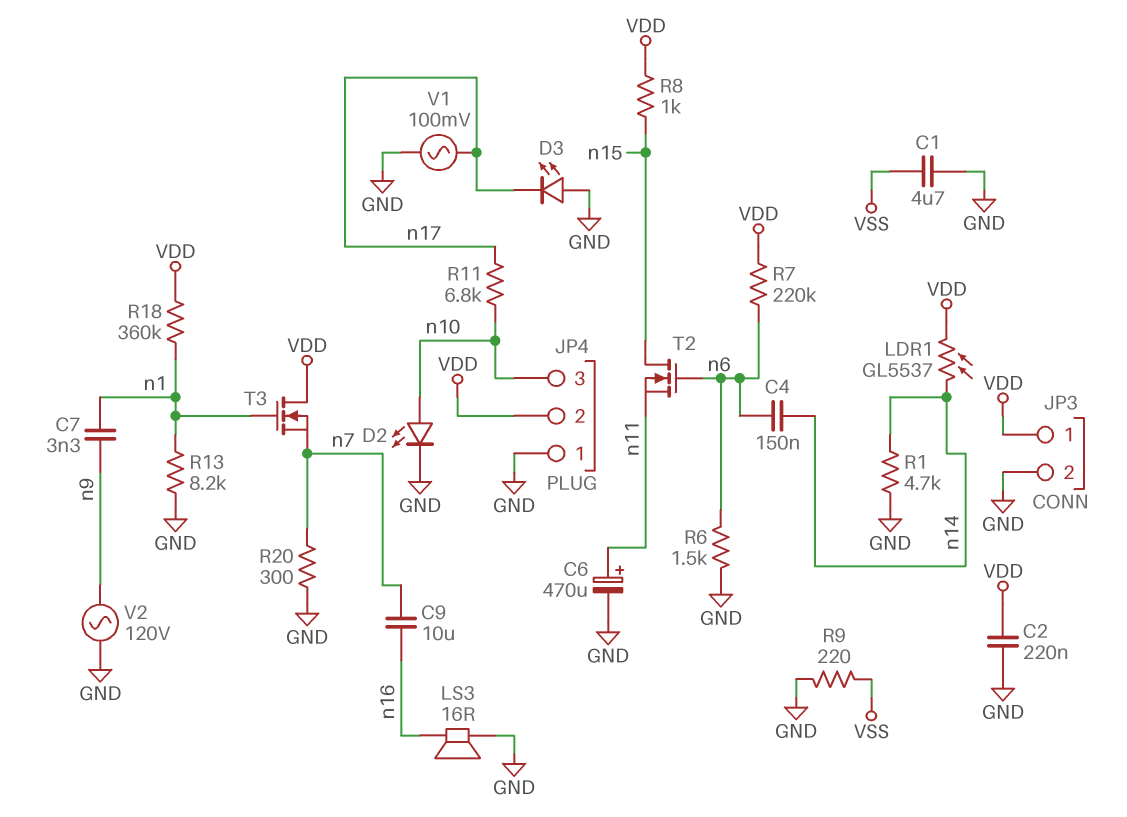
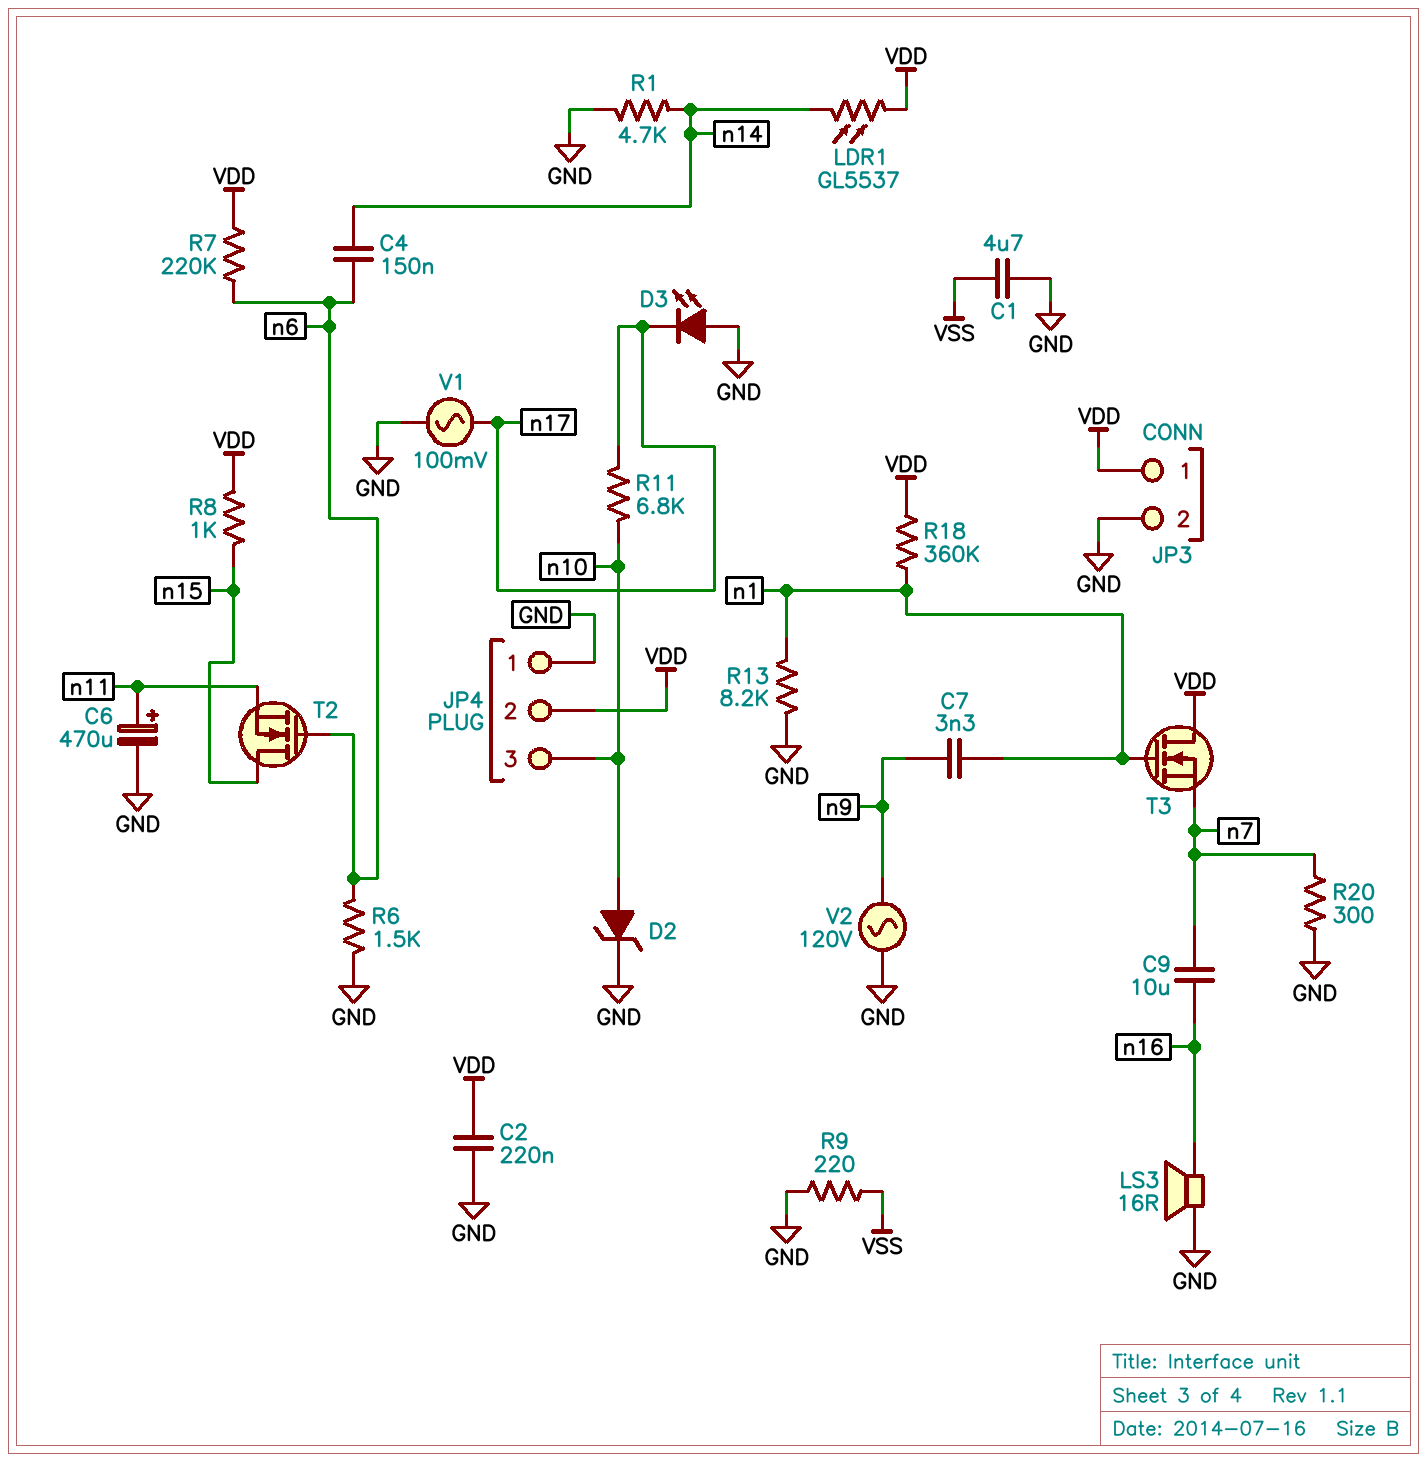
D2: LED (A n10, K GND) -> zener (A n10, K GND)

